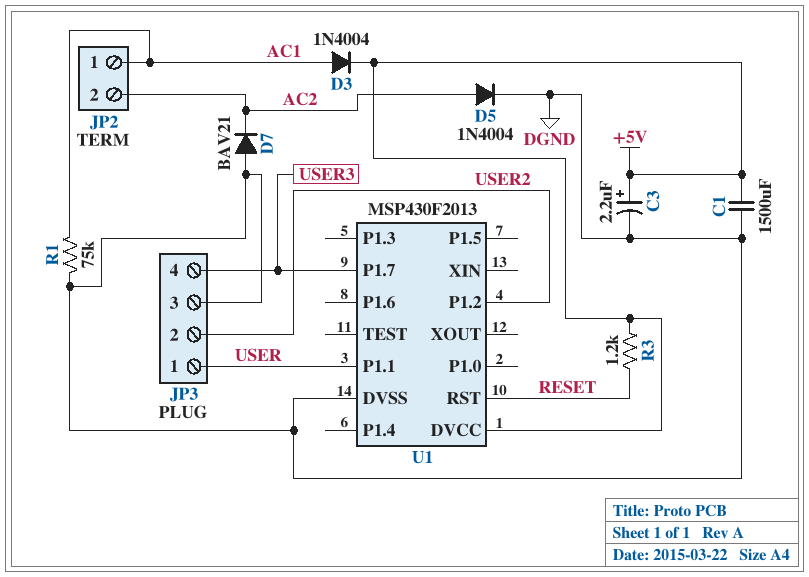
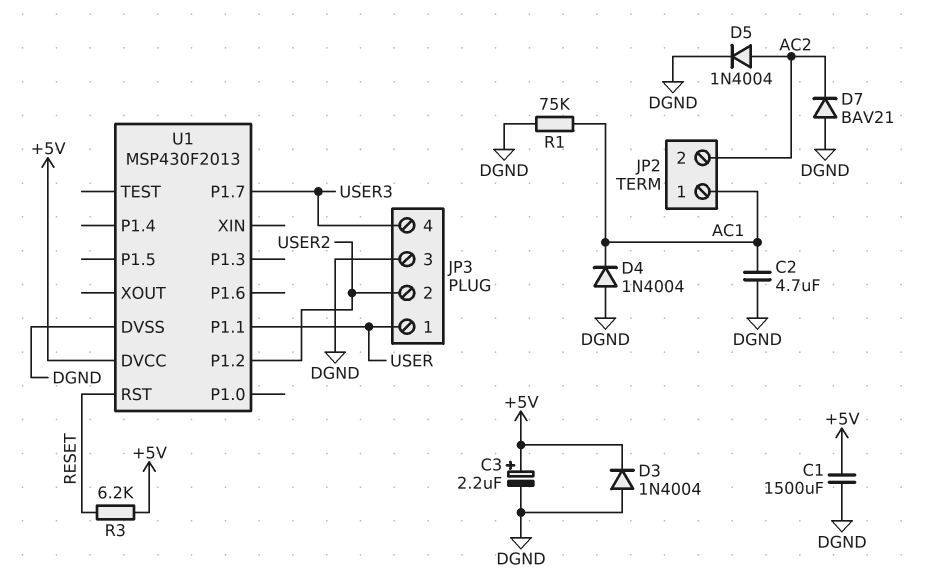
C2: none -> 4.7uF (AC1, DGND)
D3: diode 1N4004 (A AC1, K +5V) -> diode 1N4004 (A DGND, K +5V)
D4: none -> diode 1N4004 (A DGND, K AC1)
R3: 1.2k (+5V, RESET) -> 6.2k (+5V, RESET)

